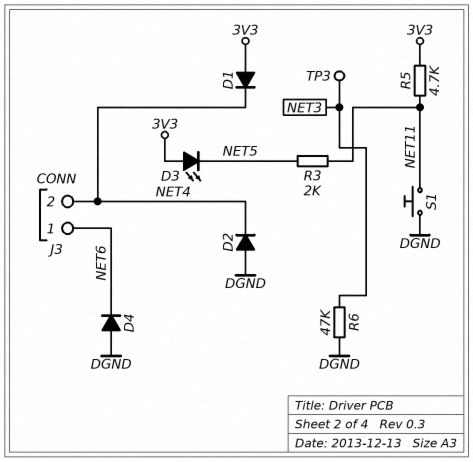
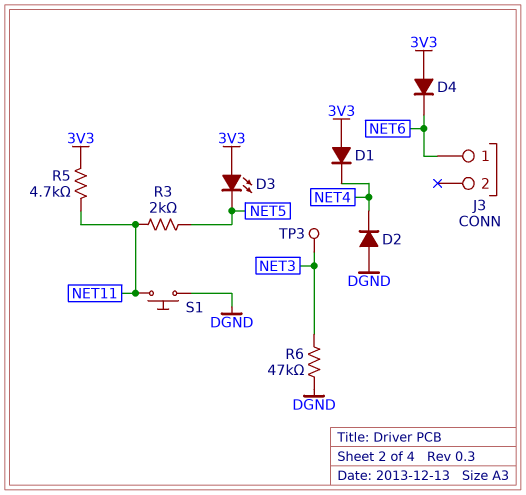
D4: diode (A DGND, K NET6) -> diode (A 3V3, K NET6)
J3 pin 2: NET4 -> none

